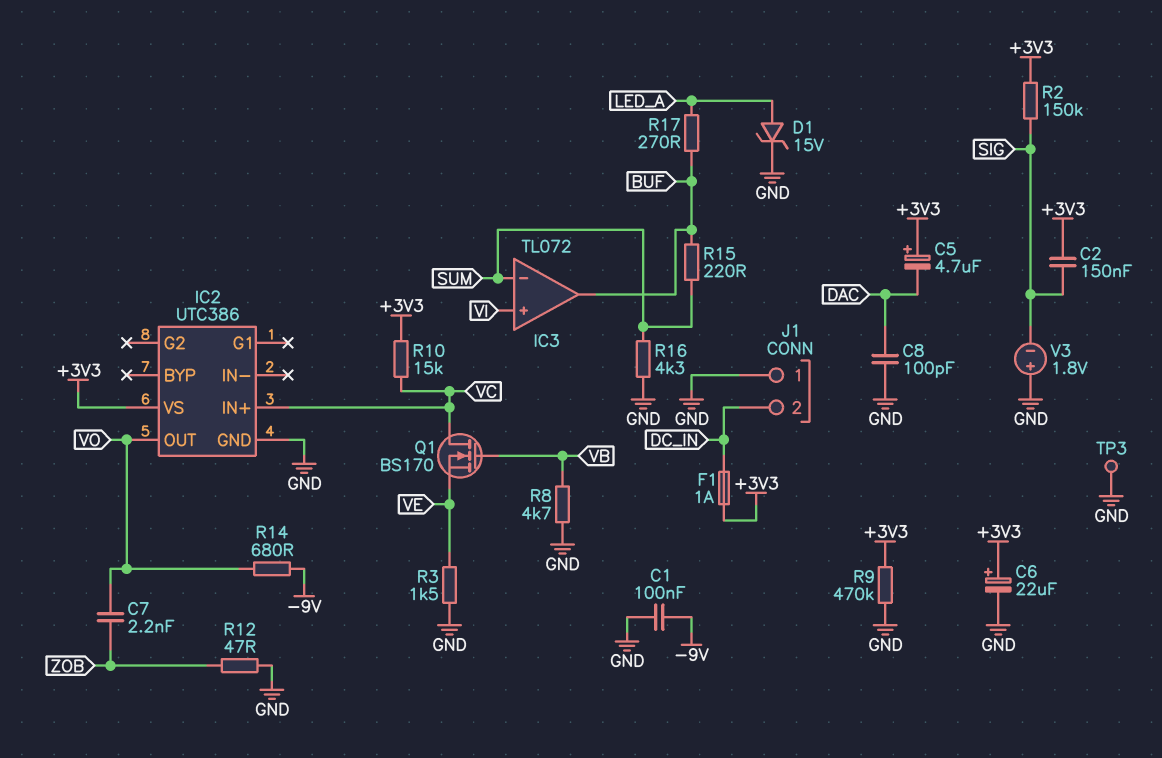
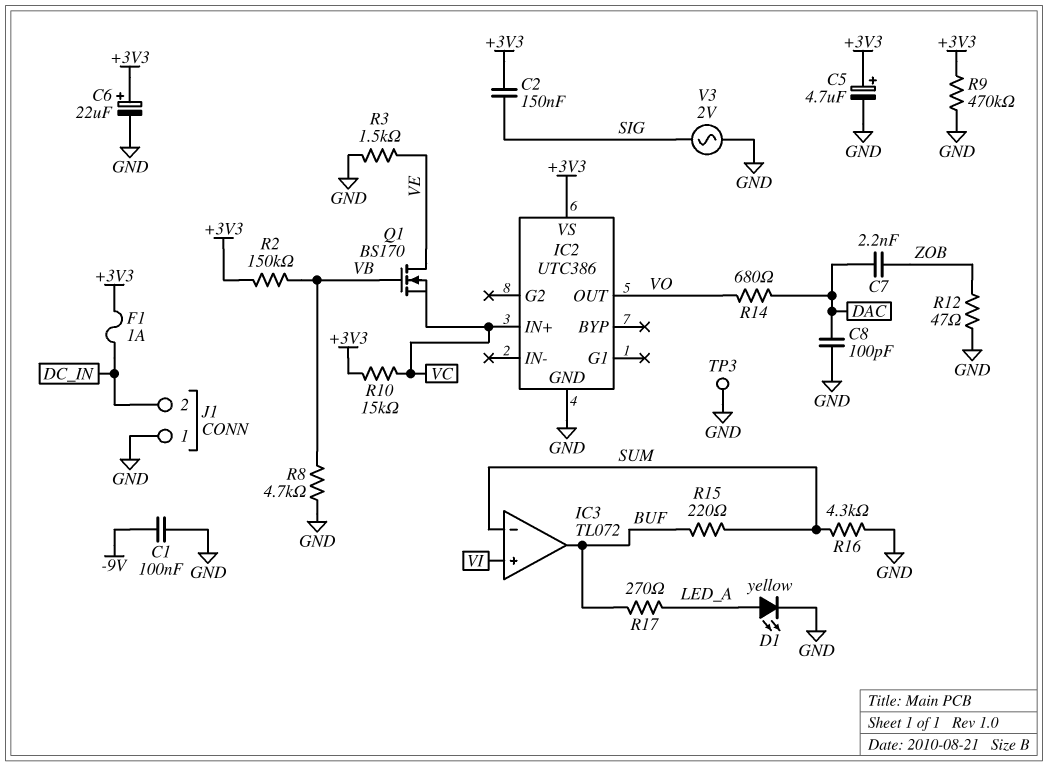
C5: 4.7uF (plus +3V3, minus DAC) -> 4.7uF (plus +3V3, minus GND)
C7: 2.2nF (VO, ZOB) -> 2.2nF (DAC, ZOB)
D1: zener 15V (A LED_A, K GND) -> LED yellow (A LED_A, K GND)
Q1: NMOS BS170 (G VB, D VC, S VE) -> NMOS BS170 (G VB, D VE, S VC)
R2: 150k (+3V3, SIG) -> 150k (+3V3, VB)
R14: 680 (-9V, VO) -> 680 (DAC, VO)
V3: 1.8V (plus GND, minus SIG) -> AC 2V (GND, SIG)

